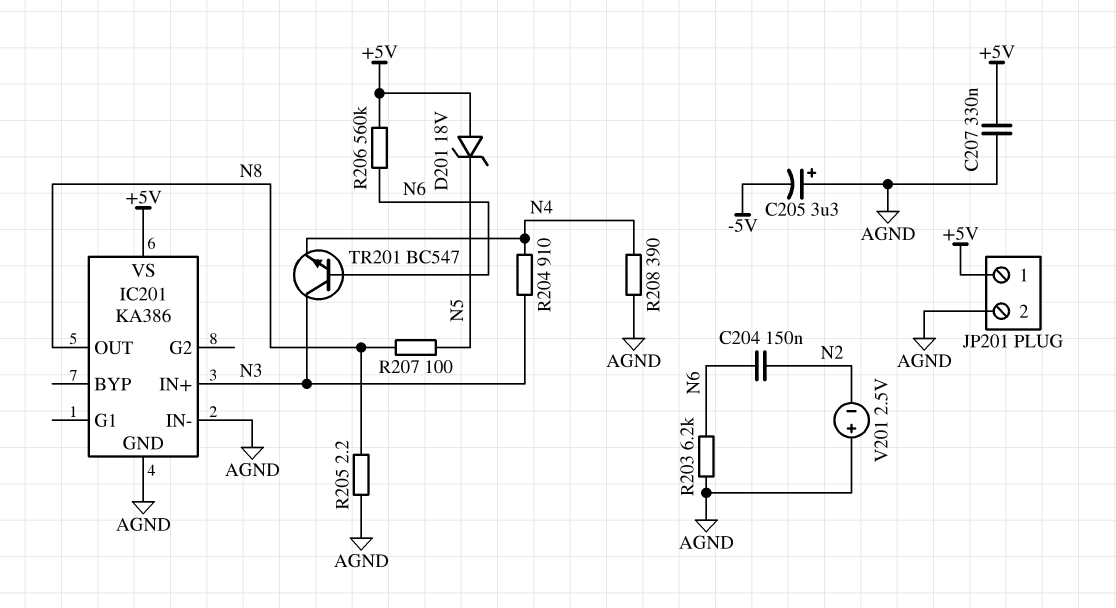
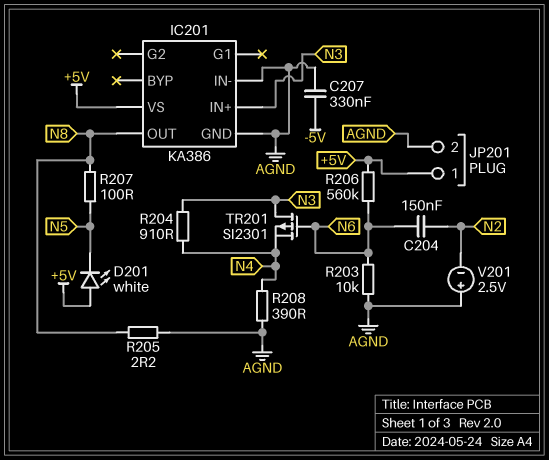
C205: 3.3uF (plus AGND, minus -5V) -> none
C207: 330nF (+5V, AGND) -> 330nF (-5V, AGND)
D201: zener 18V (A +5V, K N5) -> LED white (A +5V, K N5)
R203: 6.2k (AGND, N6) -> 10k (AGND, N6)
TR201: NPN BC547 (B N6, C N3, E N4) -> PMOS SI2301 (G N6, D N3, S N4)

